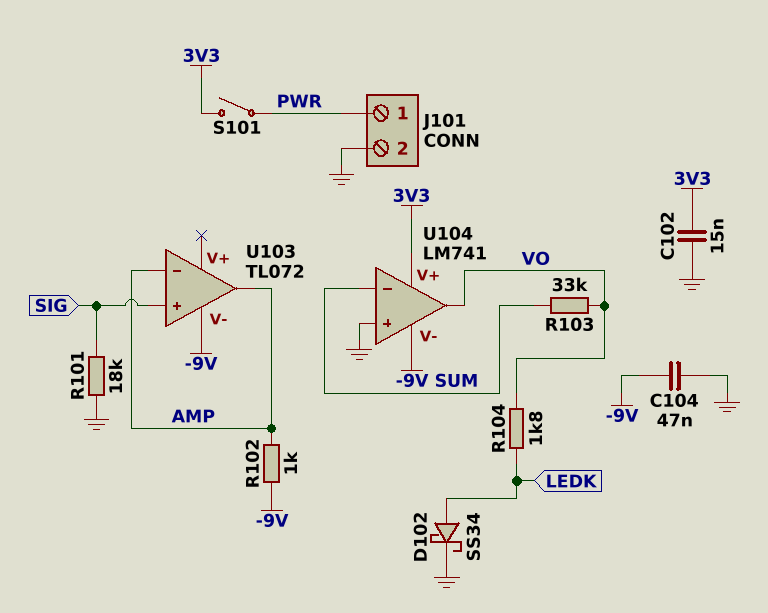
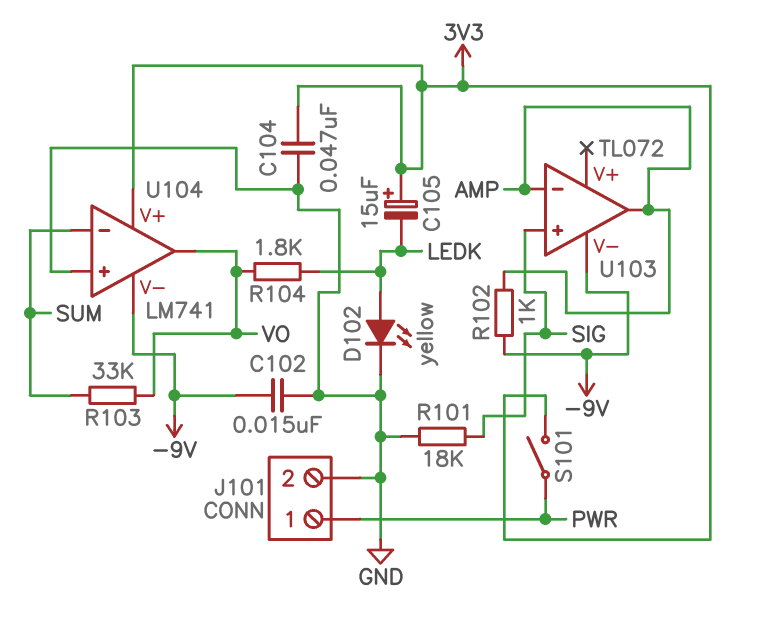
C102: 15nF (3V3, GND) -> 15nF (-9V, GND)
C104: 47nF (-9V, GND) -> 47nF (3V3, GND)
C105: none -> 15uF (plus 3V3, minus LEDK)
D102: schottky SS34 (A LEDK, K GND) -> LED yellow (A LEDK, K GND)

